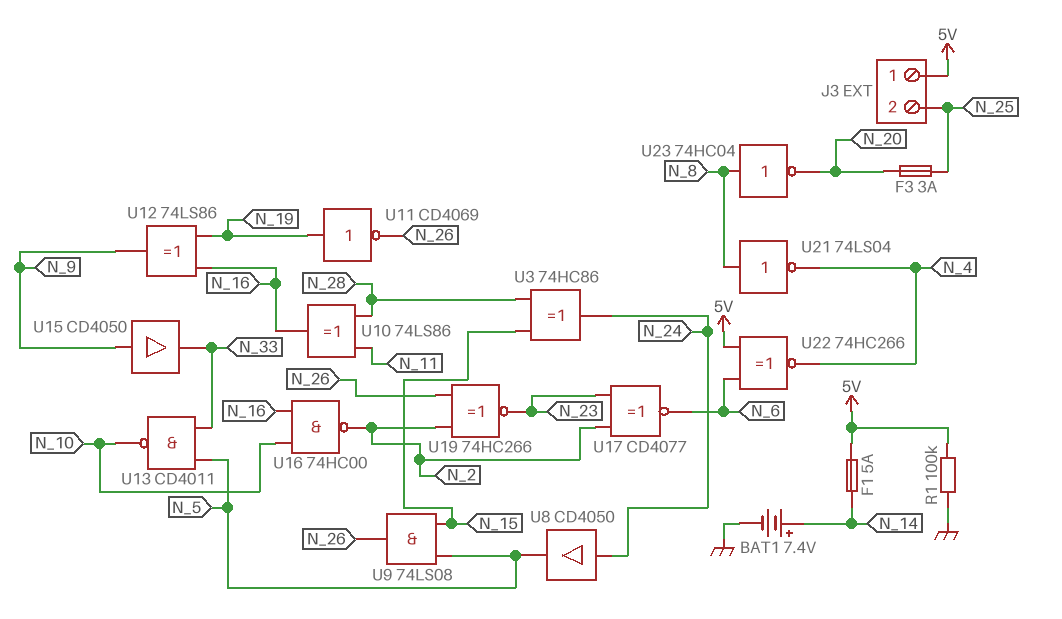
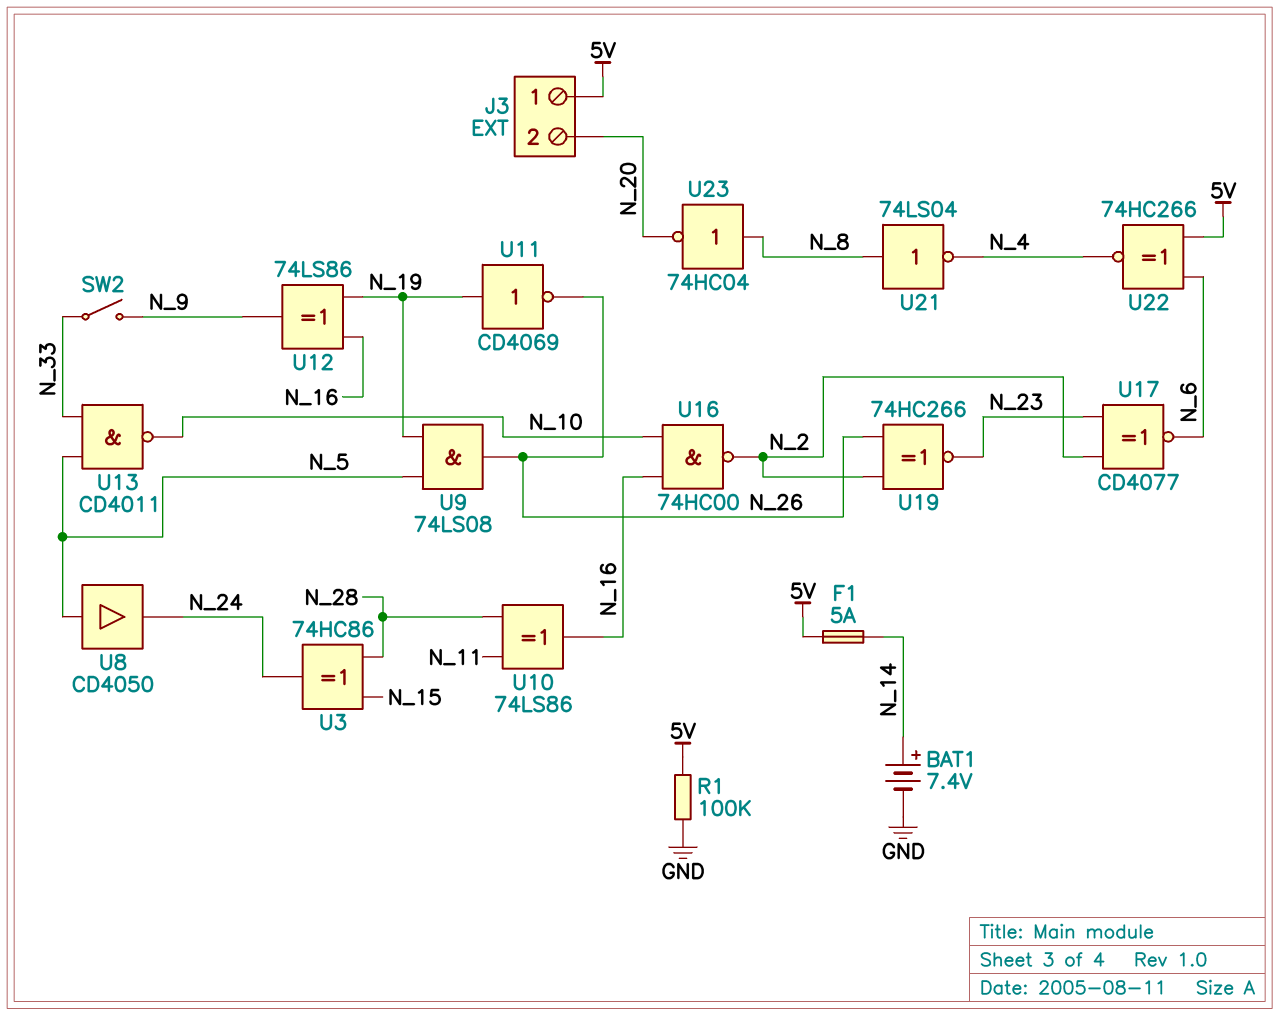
F3: 3A (N_20, N_25) -> none
J3 pin 2: N_25 -> N_20
SW2: none -> switch (N_9, N_33)
U8: buffer CD4050 (in N_24, out N_5) -> buffer CD4050 (in N_5, out N_24)
U9: AND 74LS08 (in N_5, in N_15, out N_26) -> AND 74LS08 (in N_5, in N_19, out N_26)
U15: buffer CD4050 (in N_9, out N_33) -> none

